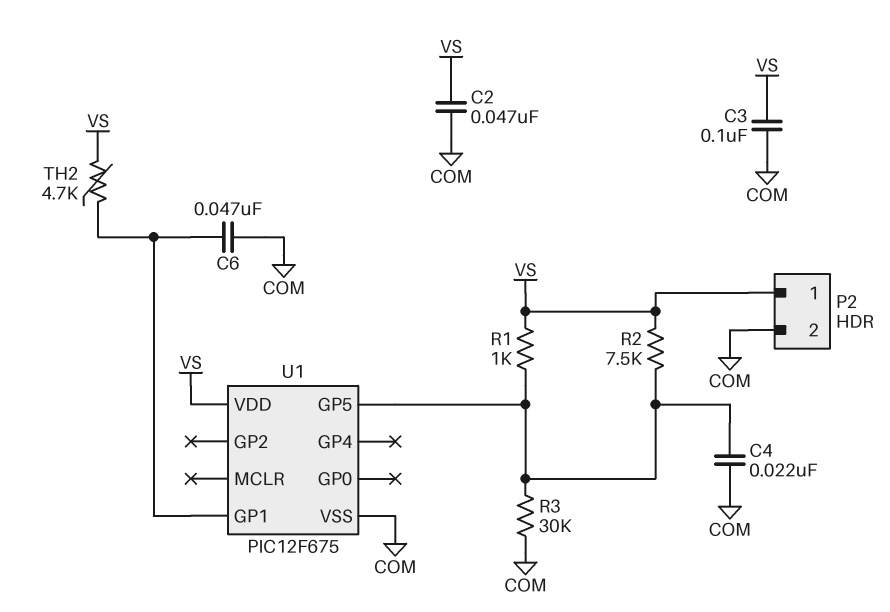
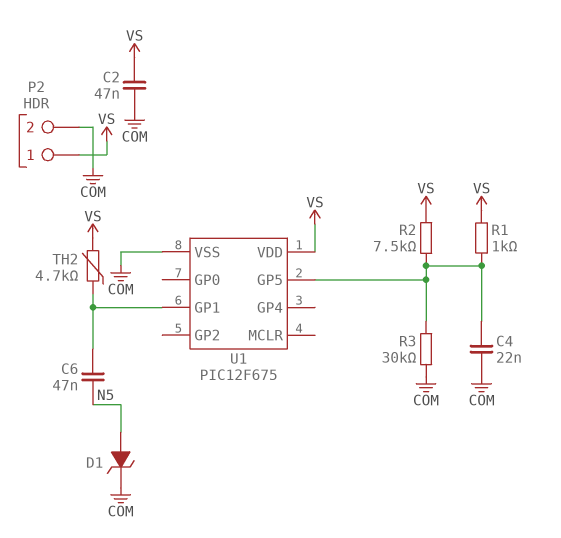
C3: 100nF (COM, VS) -> none
C6: 47nF (COM, U1/GP1) -> 47nF (N5, U1/GP1)
D1: none -> zener (A N5, K COM)

